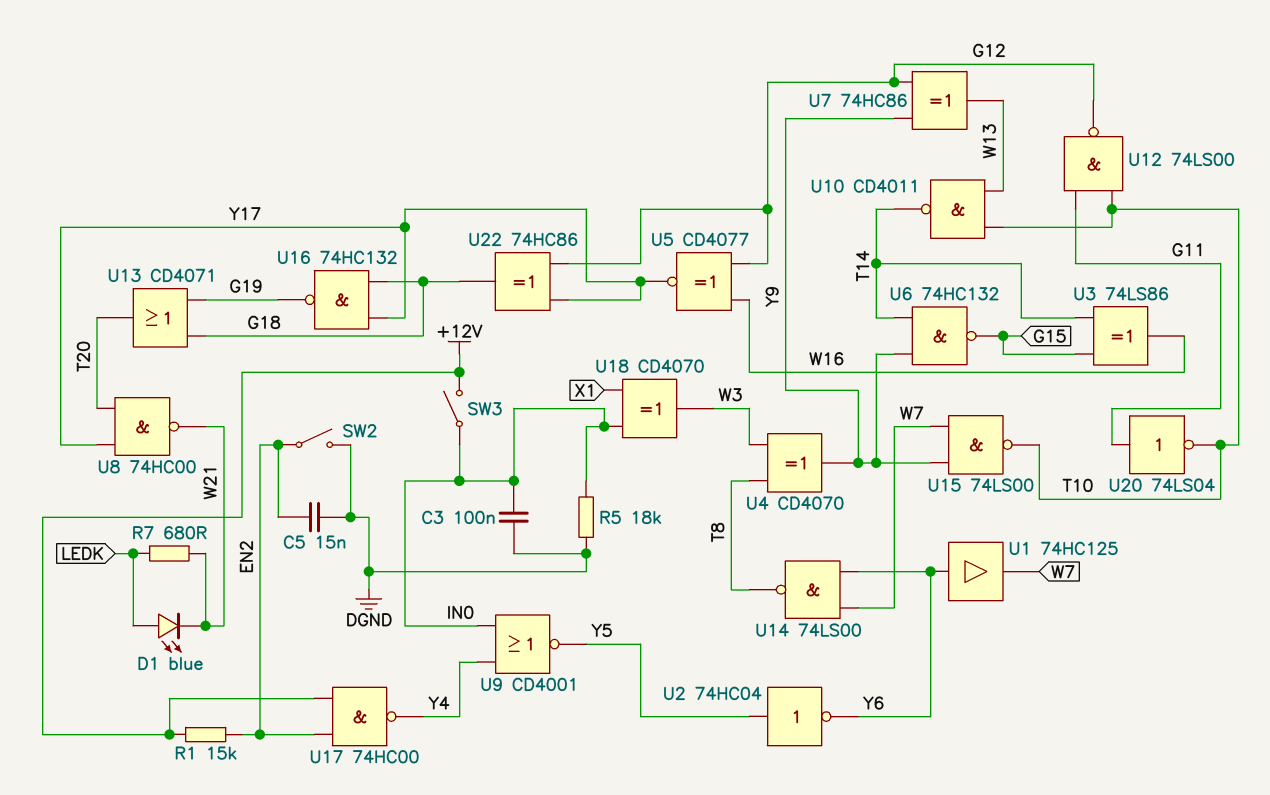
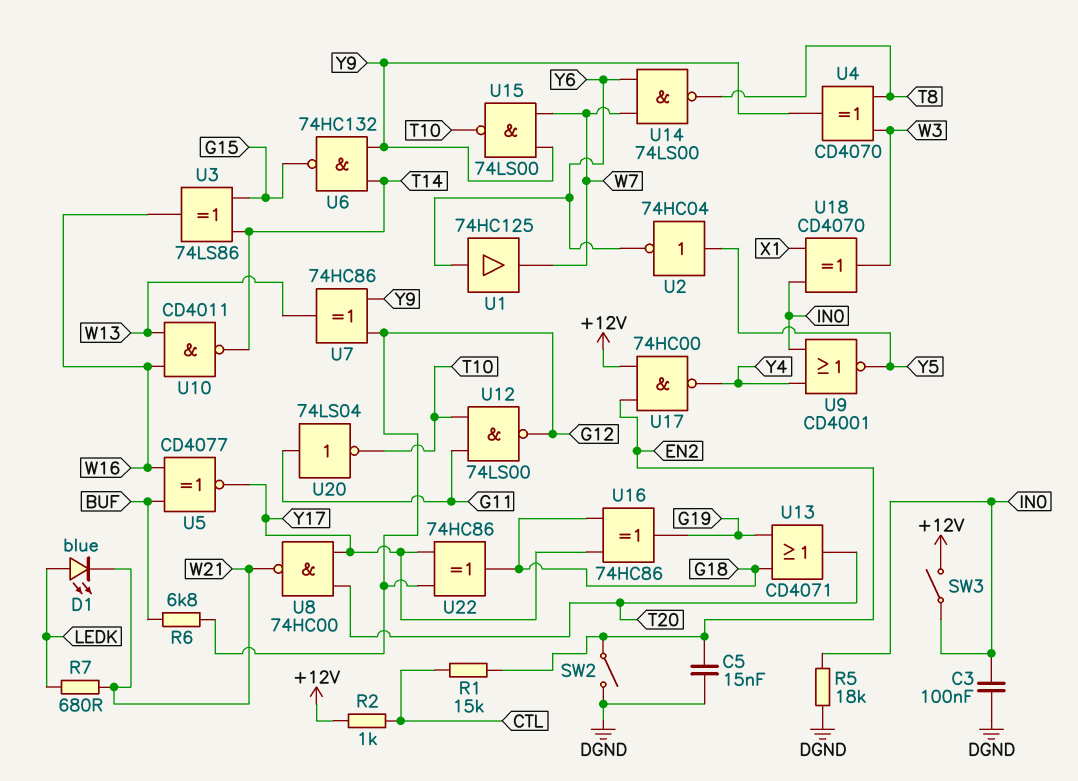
R1: 15k (+12V, EN2) -> 15k (CTL, EN2)
R2: none -> 1k (+12V, CTL)
R6: none -> 6.8k (BUF, G12)
U5: XNOR CD4077 (in G12, in W16, out Y17) -> XNOR CD4077 (in BUF, in W16, out Y17)
U10: NAND CD4011 (in T10, in W13, out T14) -> NAND CD4011 (in W13, in W16, out T14)
U16: NAND 74HC132 (in G18, in Y17, out G19) -> XOR 74HC86 (in G18, in Y17, out G19)

